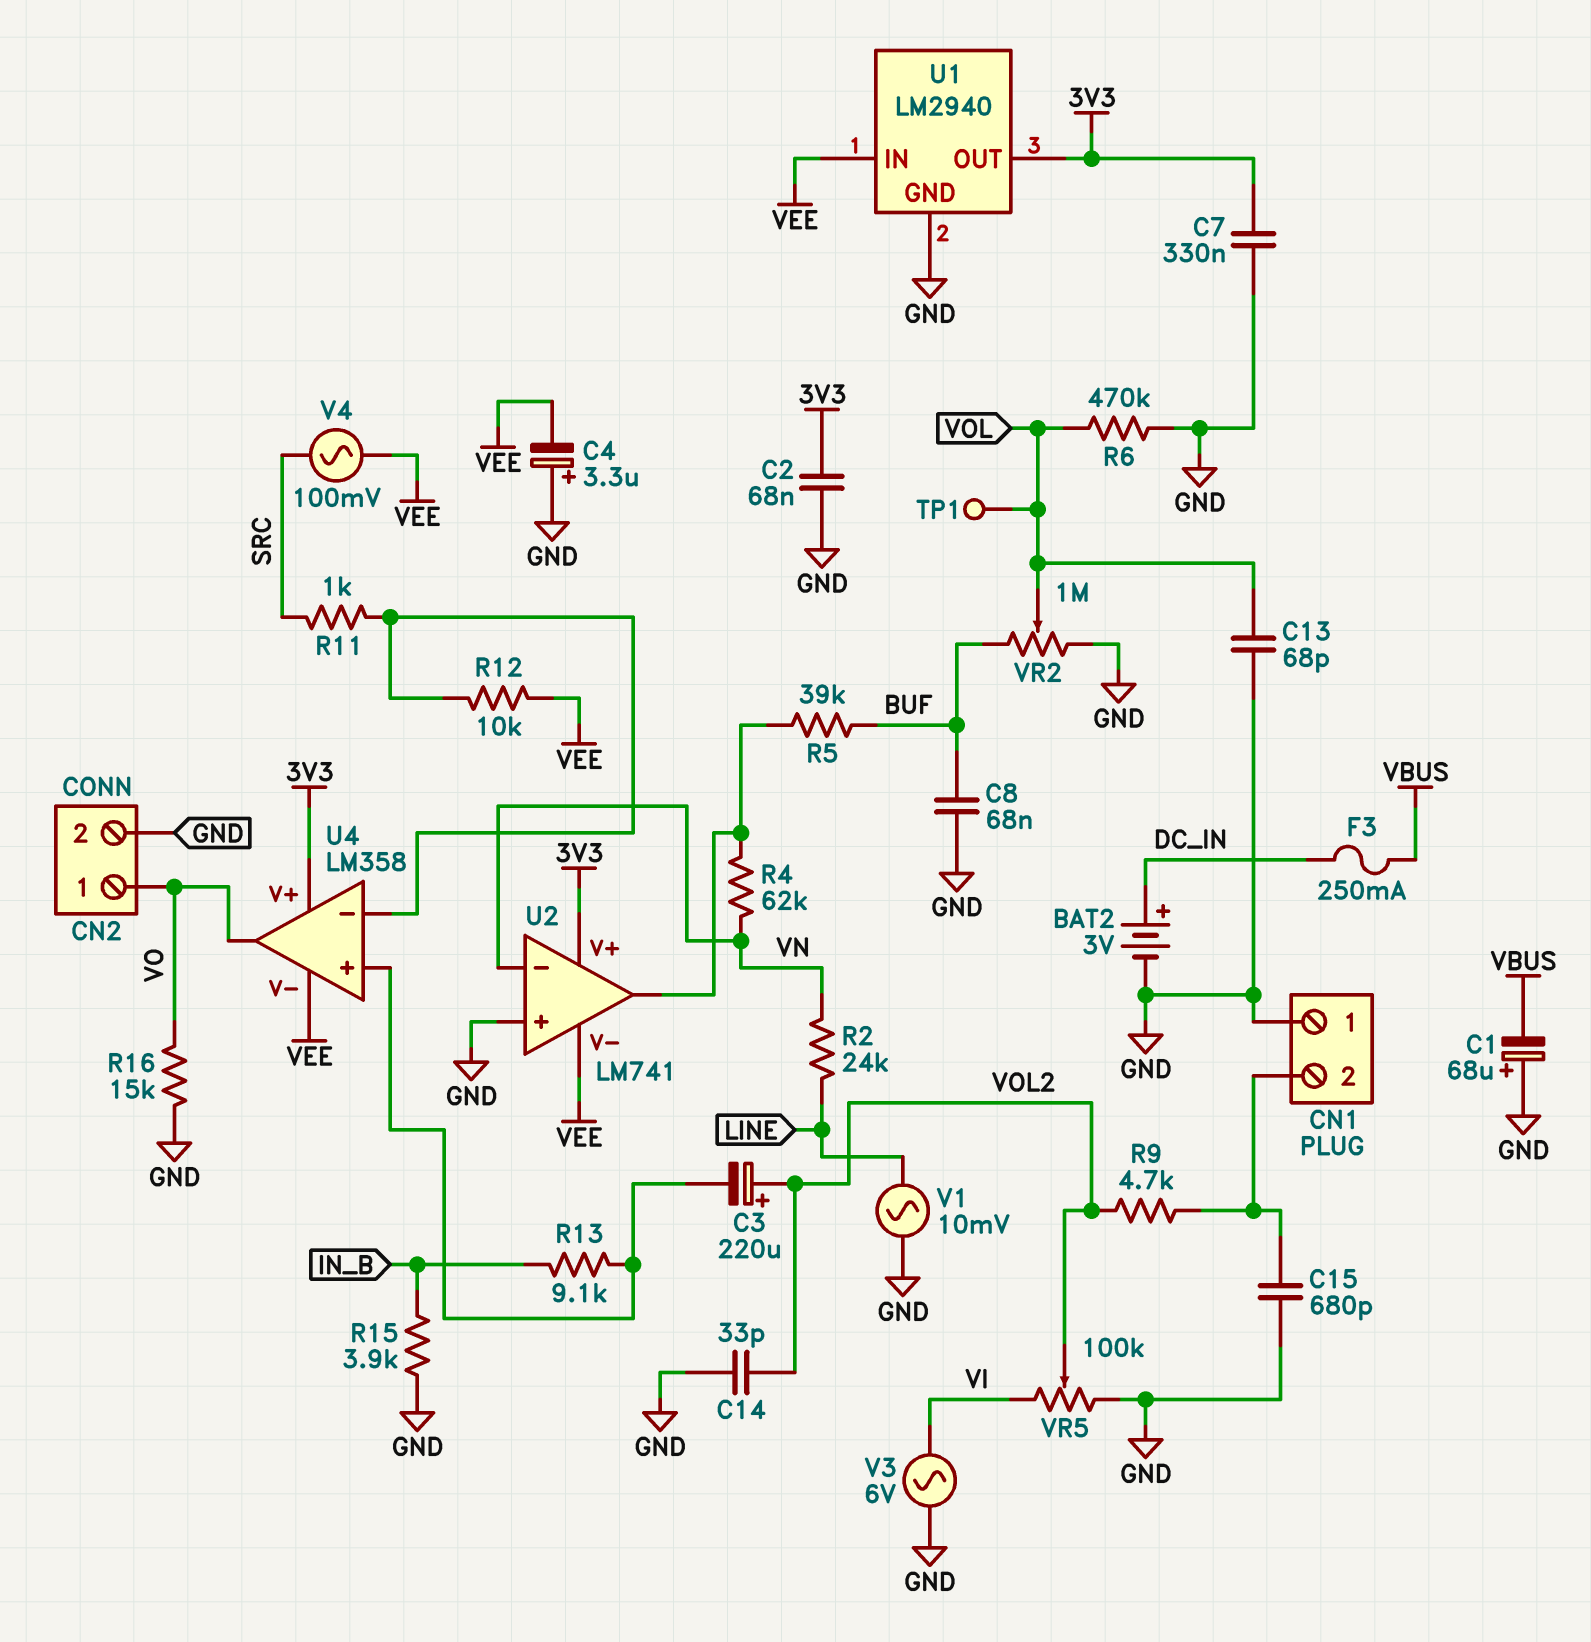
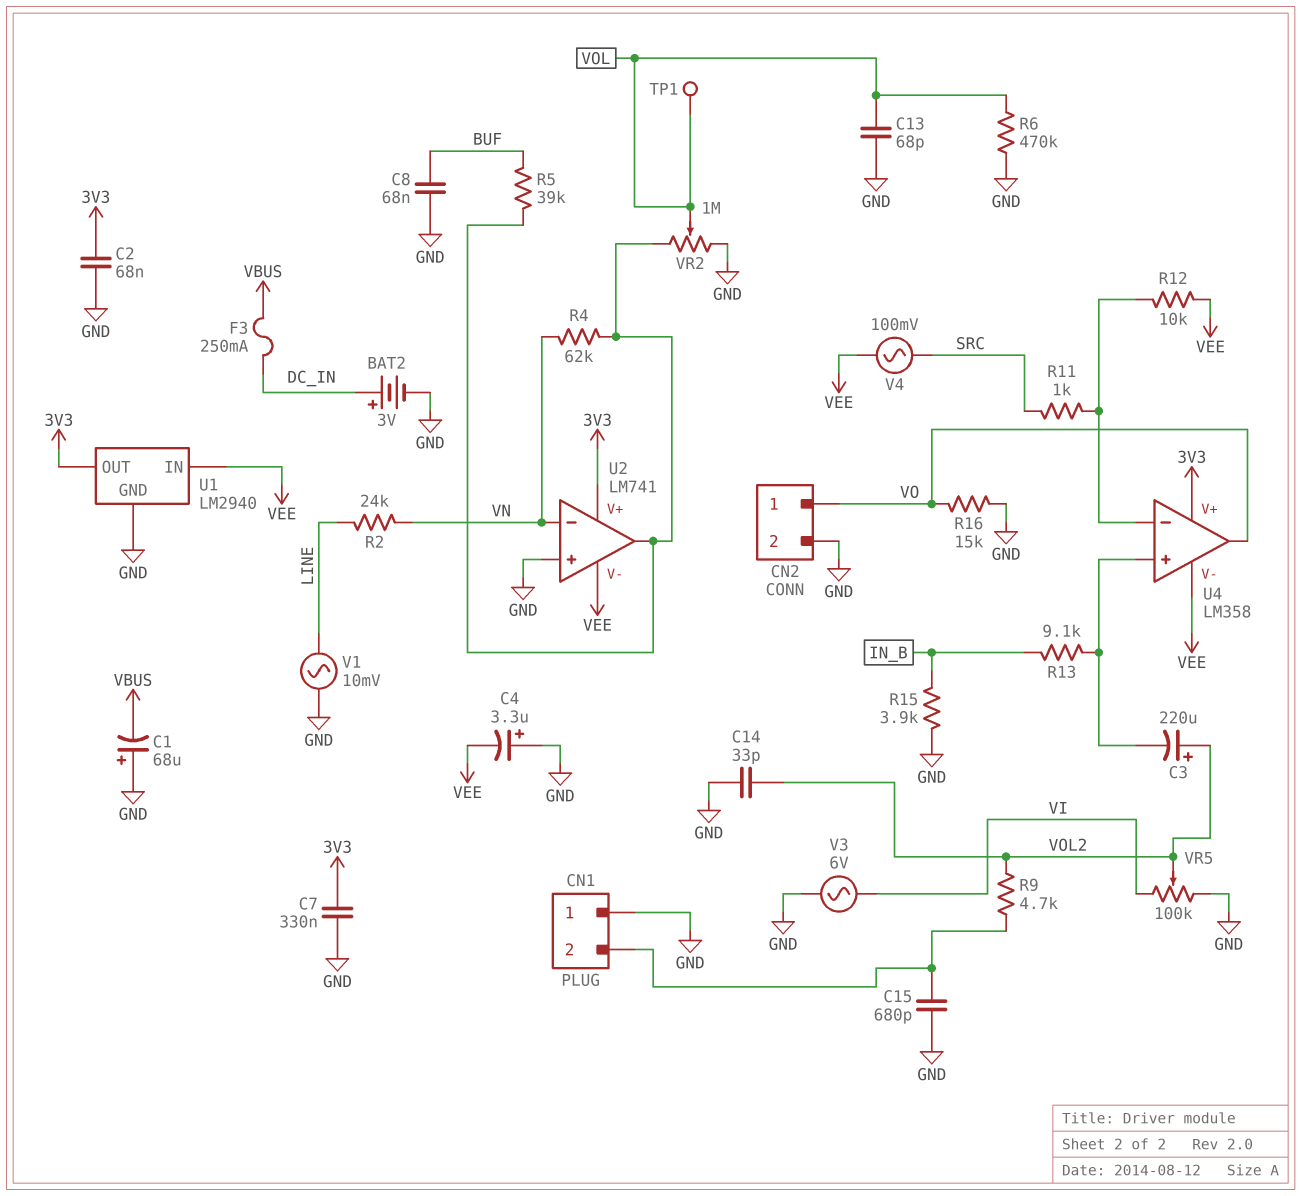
VR2: 1M (BUF, GND, wiper VOL) -> 1M (GND, U2/out, wiper VOL)

